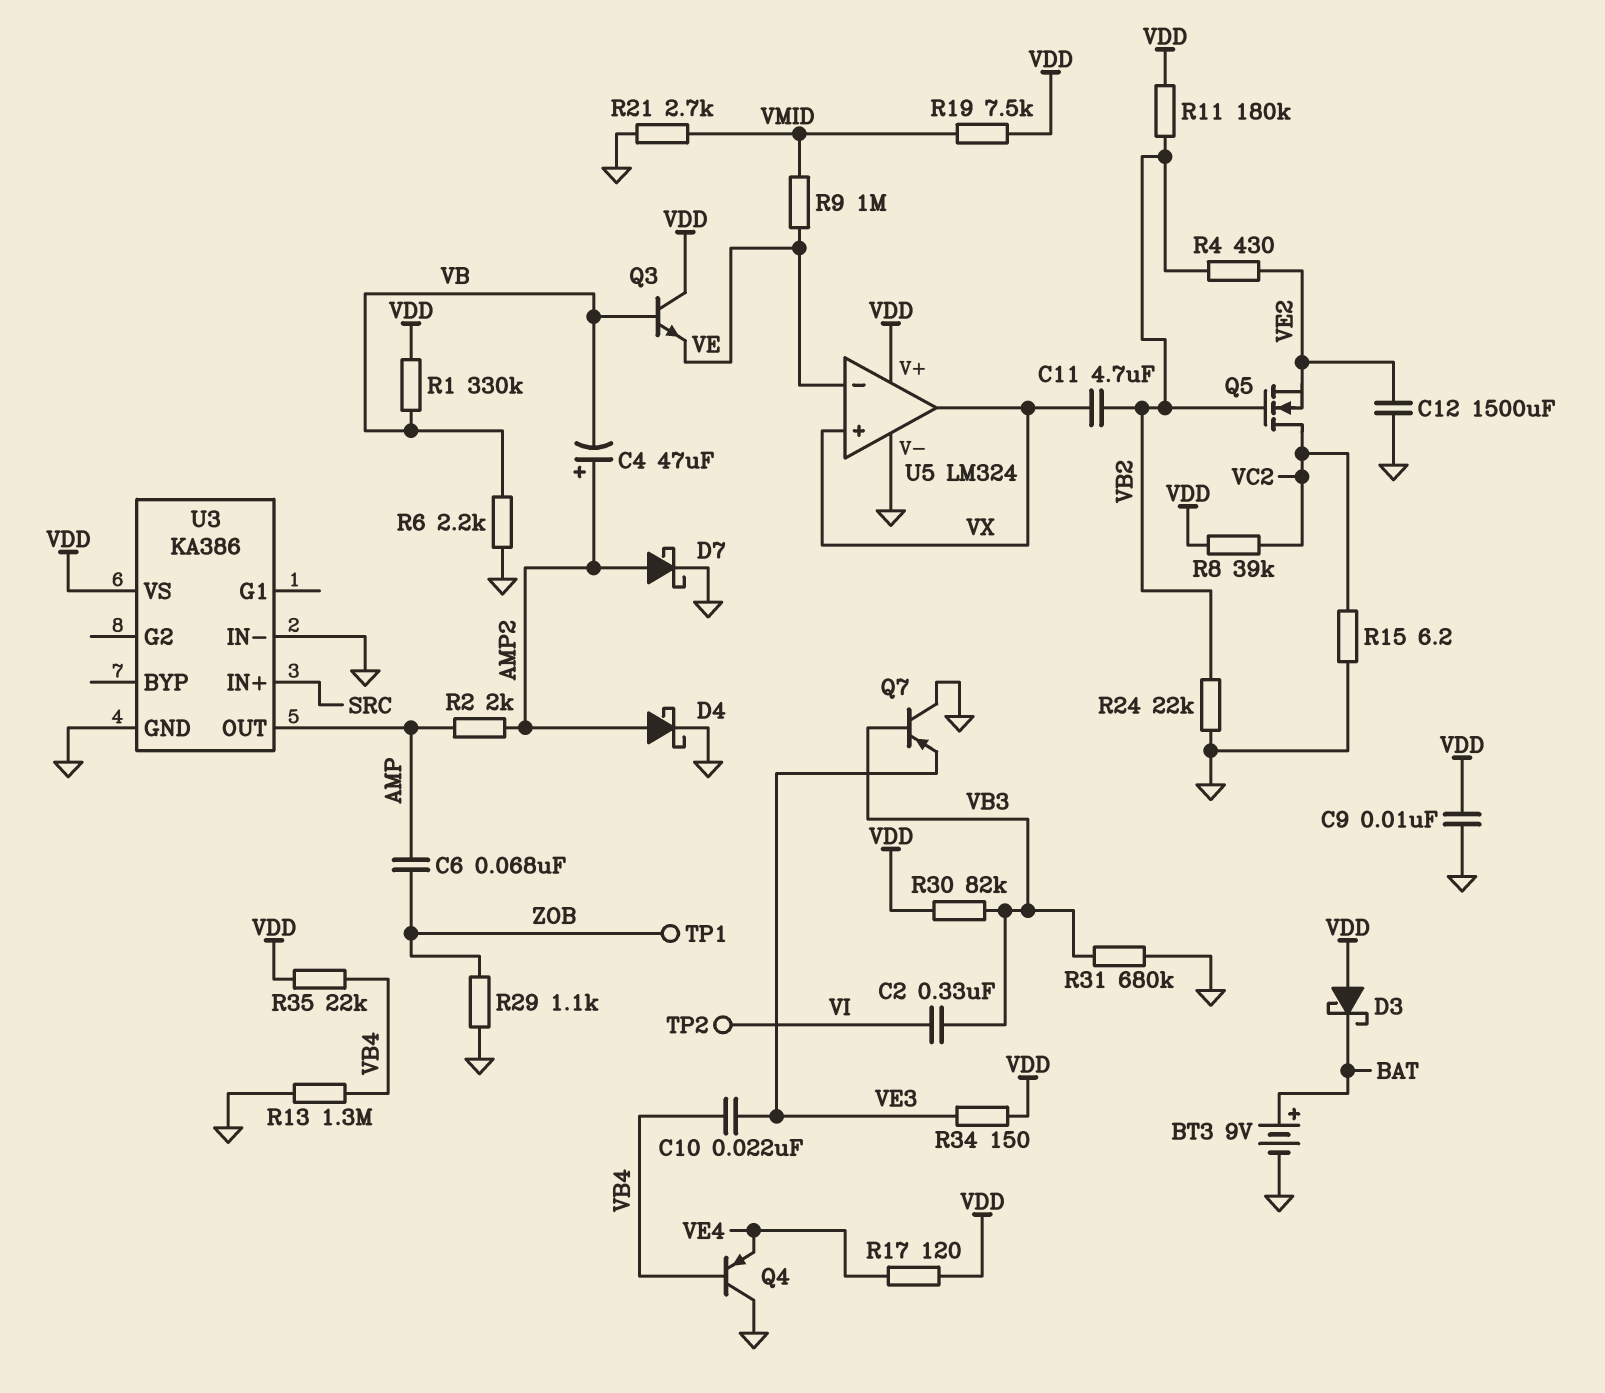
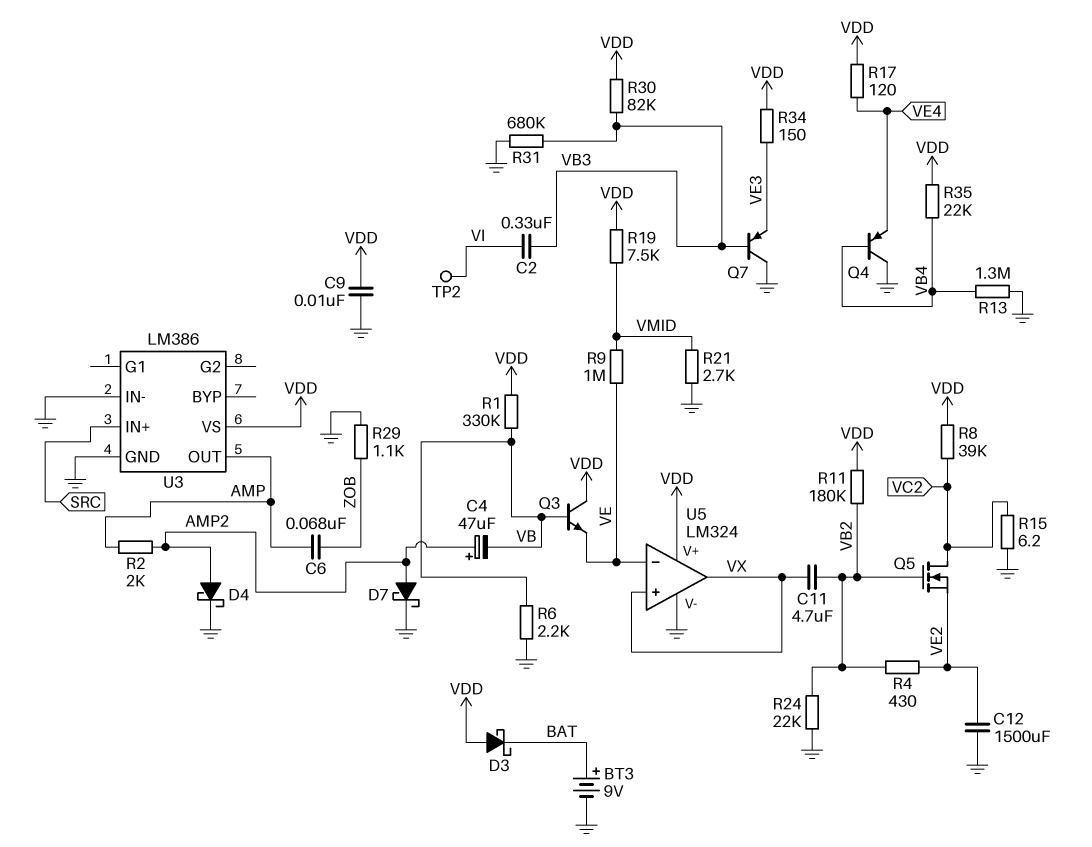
C10: 22nF (VB4, VE3) -> none
TP1: test point (ZOB) -> none
U3: KA386 -> LM386

